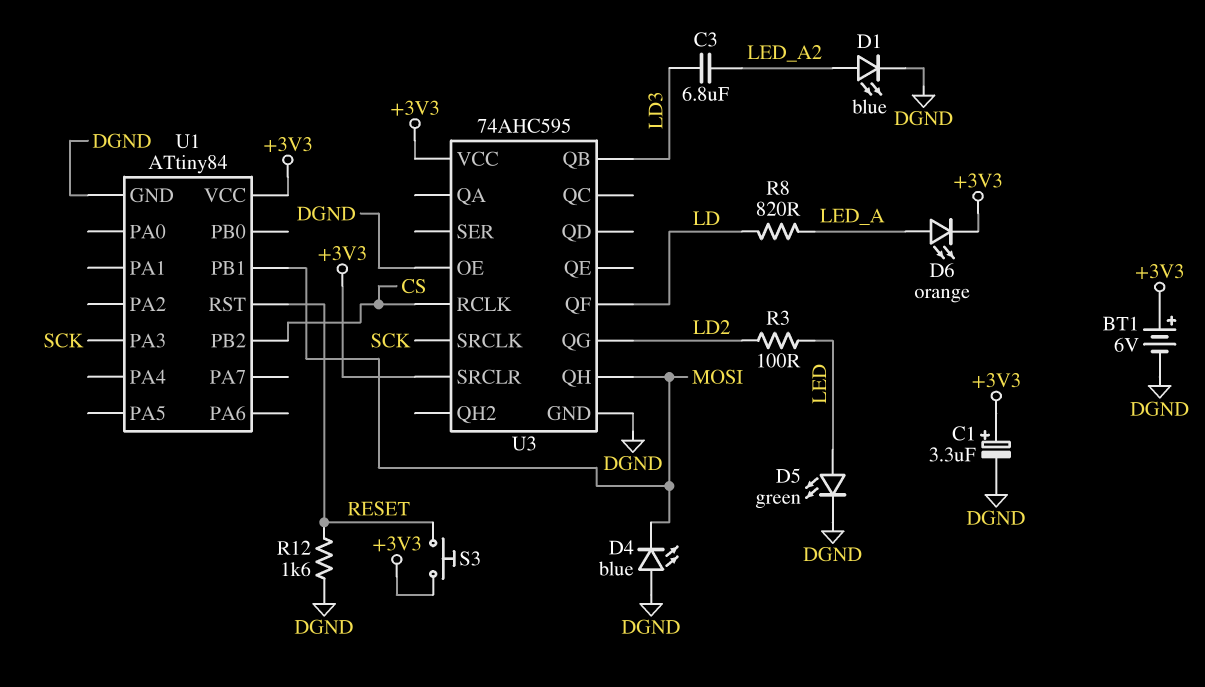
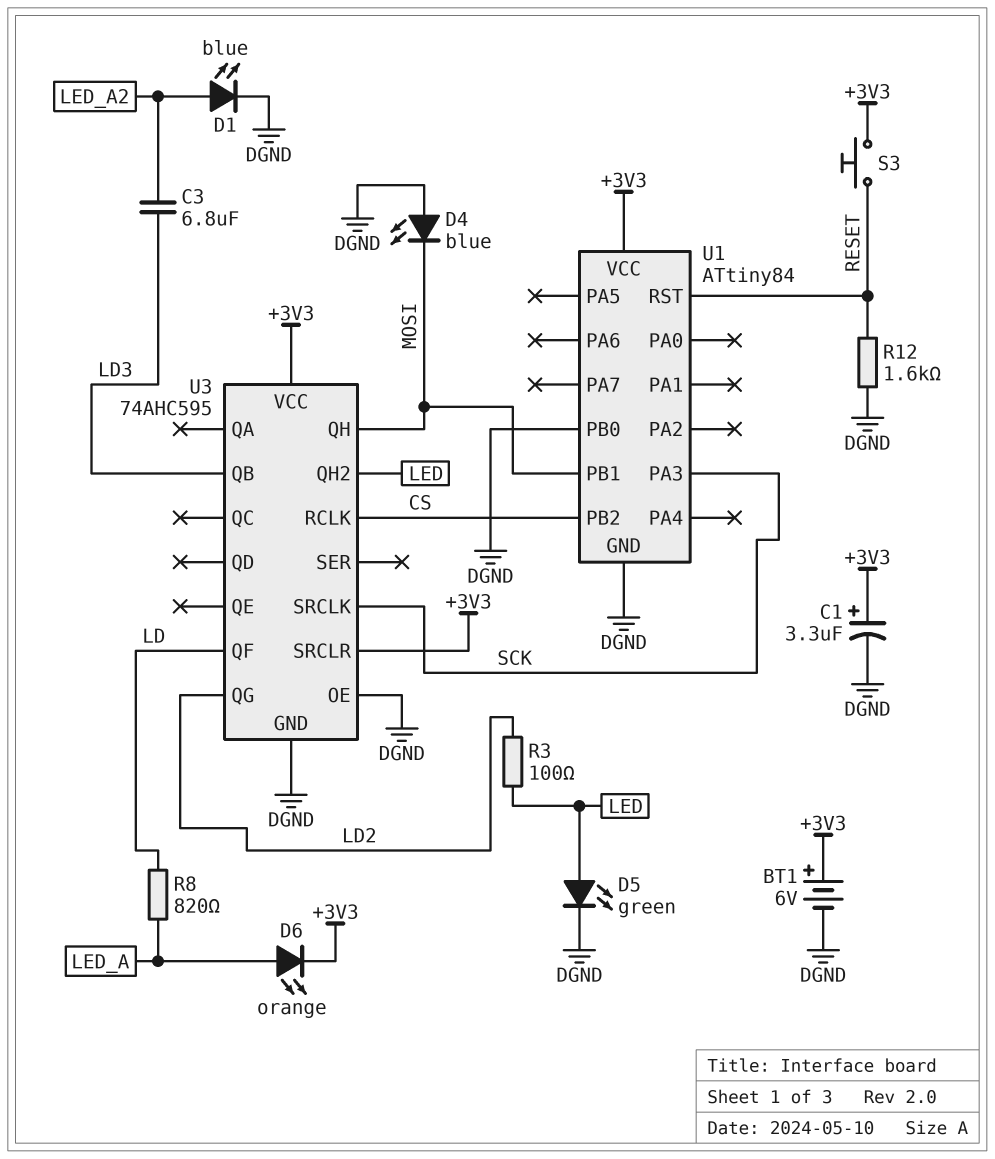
U1 pin PB0: none -> DGND
U3 pin QH2: none -> LED

